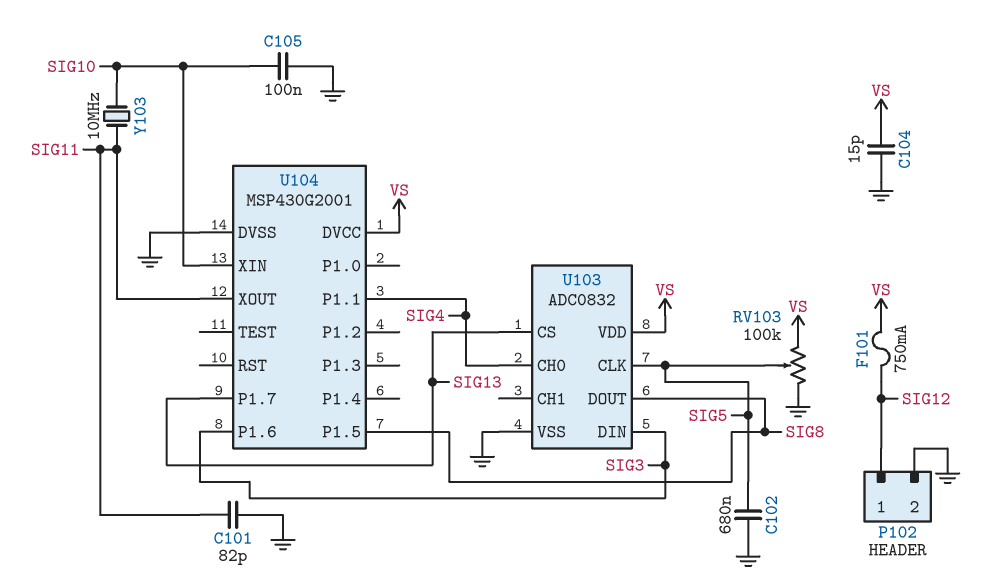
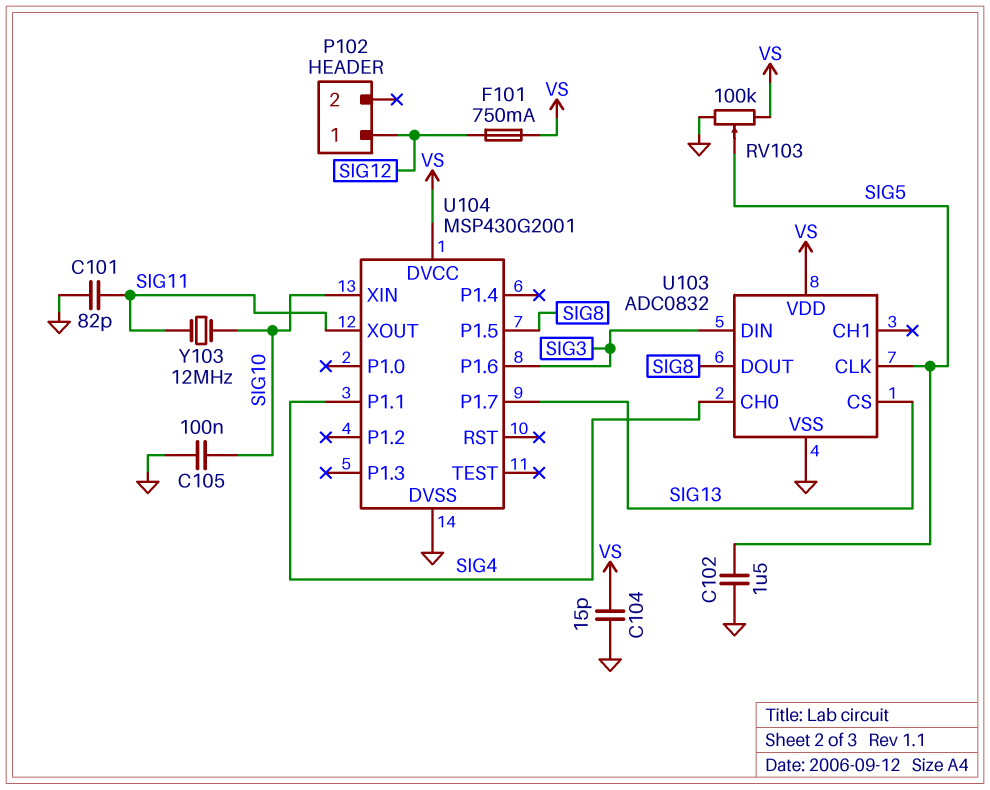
C102: 680nF (GND, SIG5) -> 1.5uF (GND, SIG5)
P102 pin 2: GND -> none
Y103: 10MHz (SIG10, SIG11) -> 12MHz (SIG10, SIG11)

